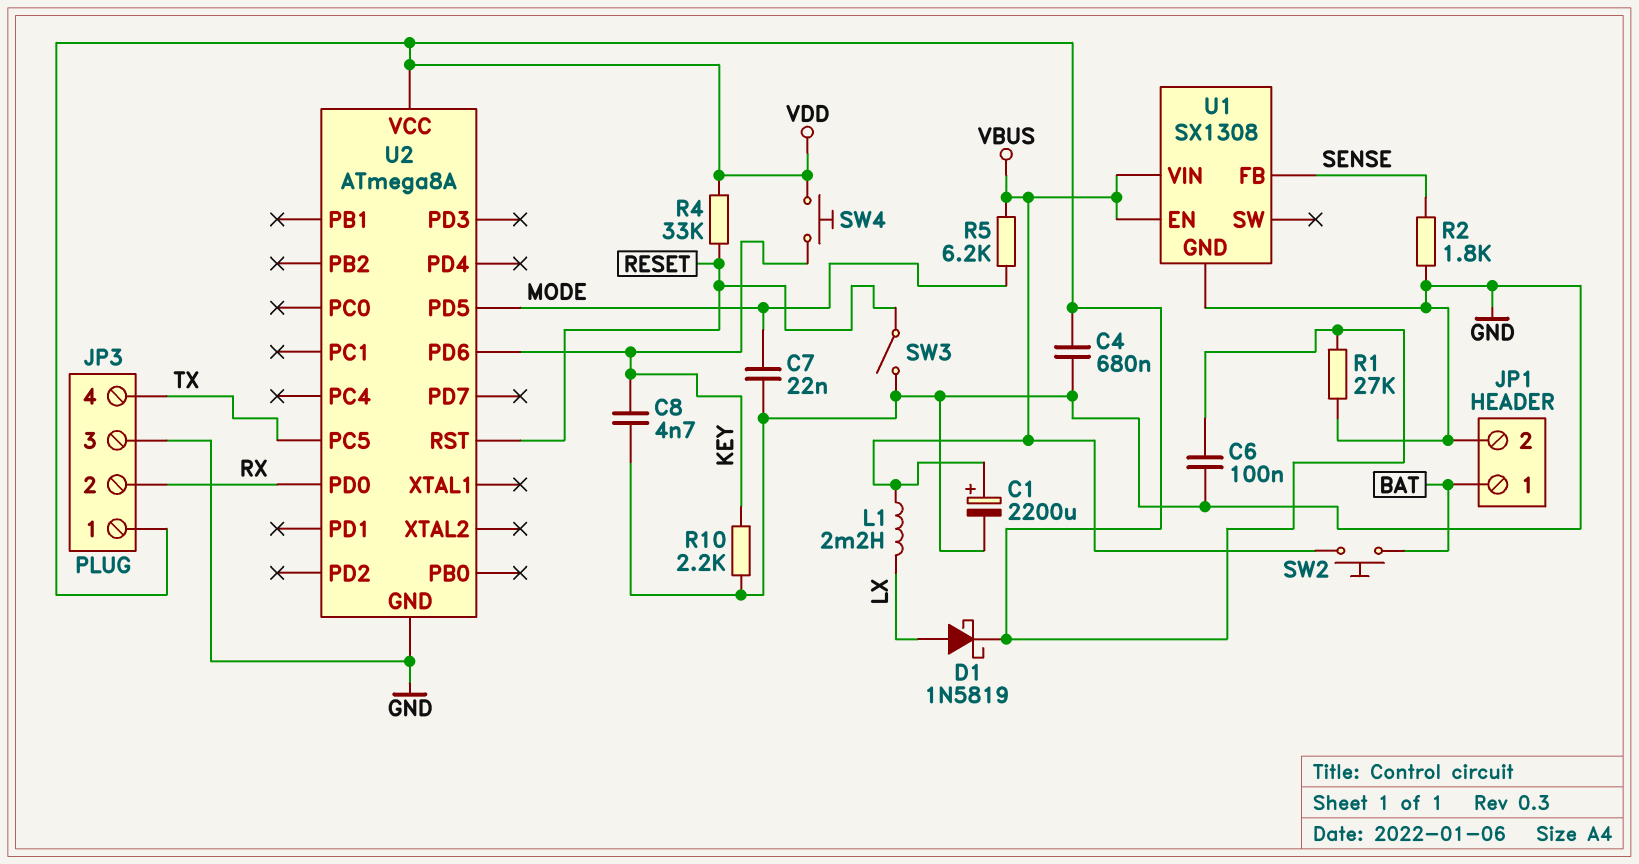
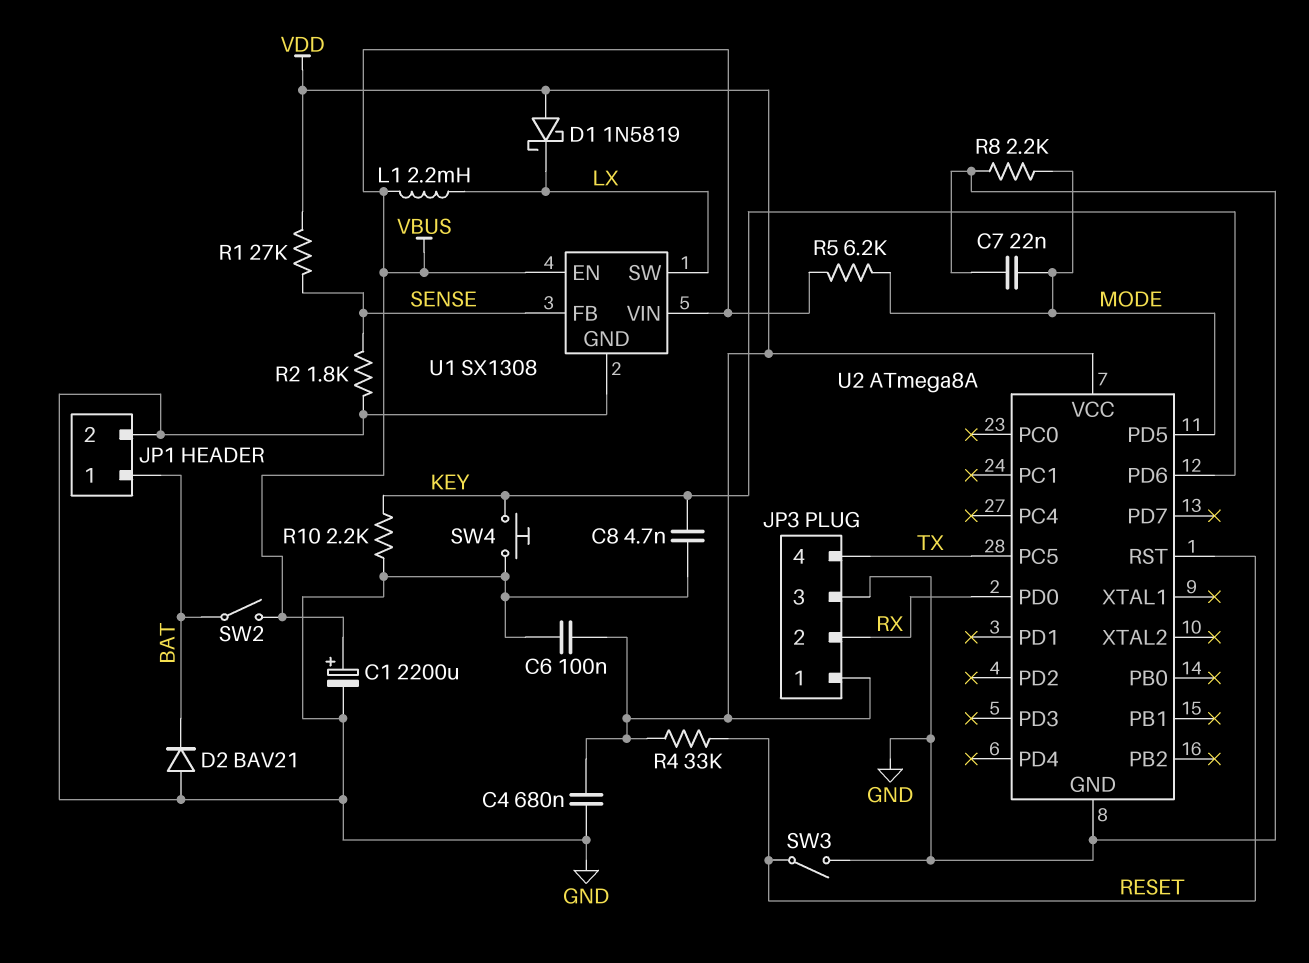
D1: schottky 1N5819 (A LX, K VDD) -> schottky 1N5819 (A VDD, K LX)
D2: none -> diode BAV21 (A GND, K BAT)
R1: 27k (GND, VDD) -> 27k (SENSE, VDD)
R8: none -> 2.2k (GND, MODE)
SW2: button (BAT, VBUS) -> switch (BAT, VBUS)
SW4: button (KEY, VDD) -> button (GND, KEY)
U1 pin SW: none -> LX

